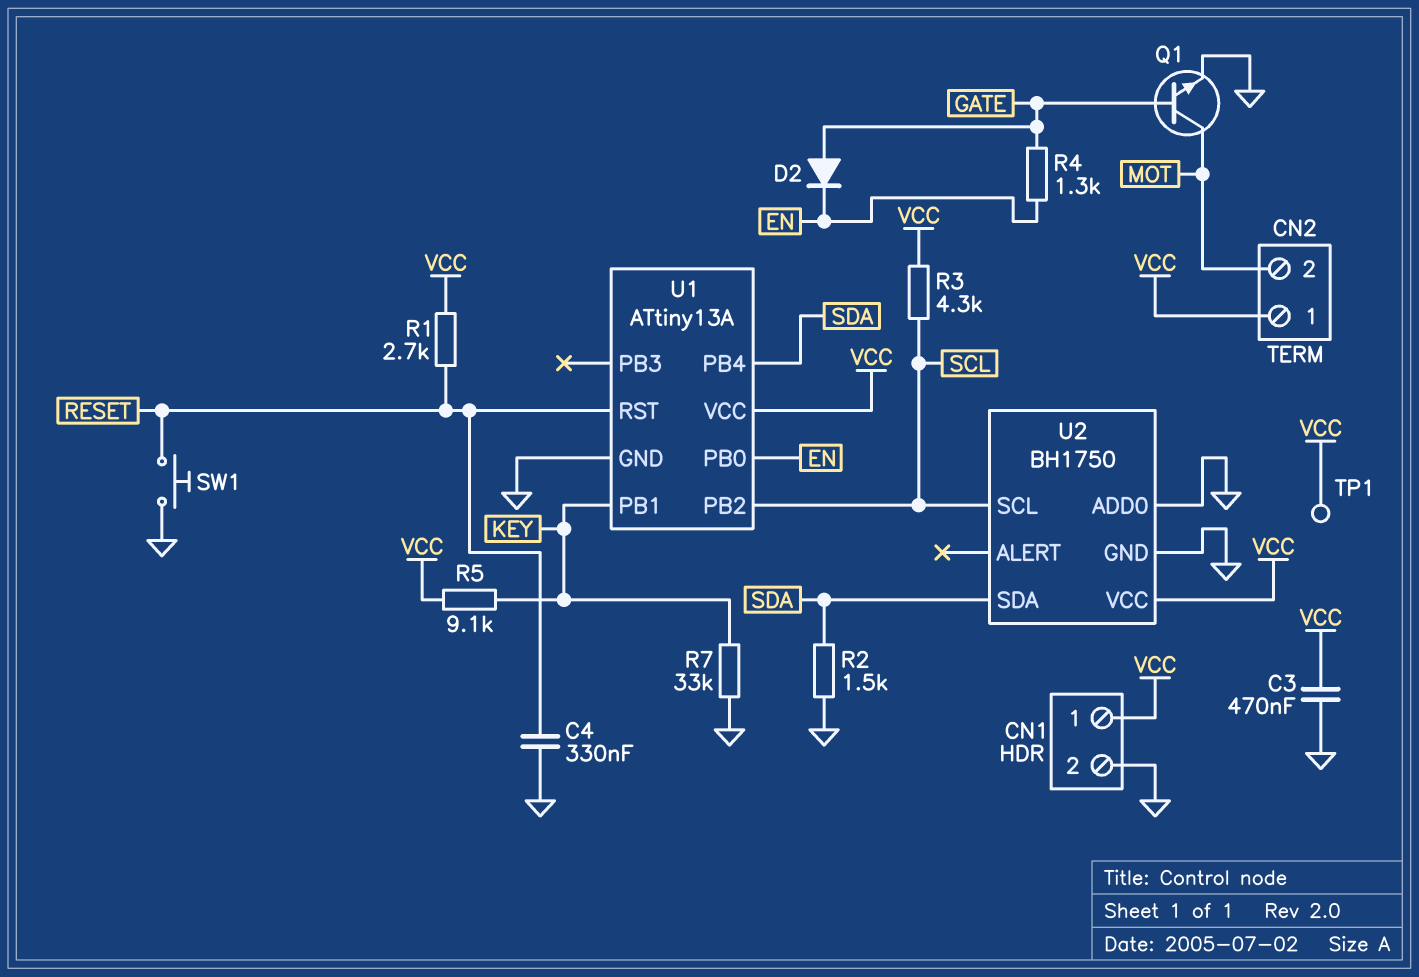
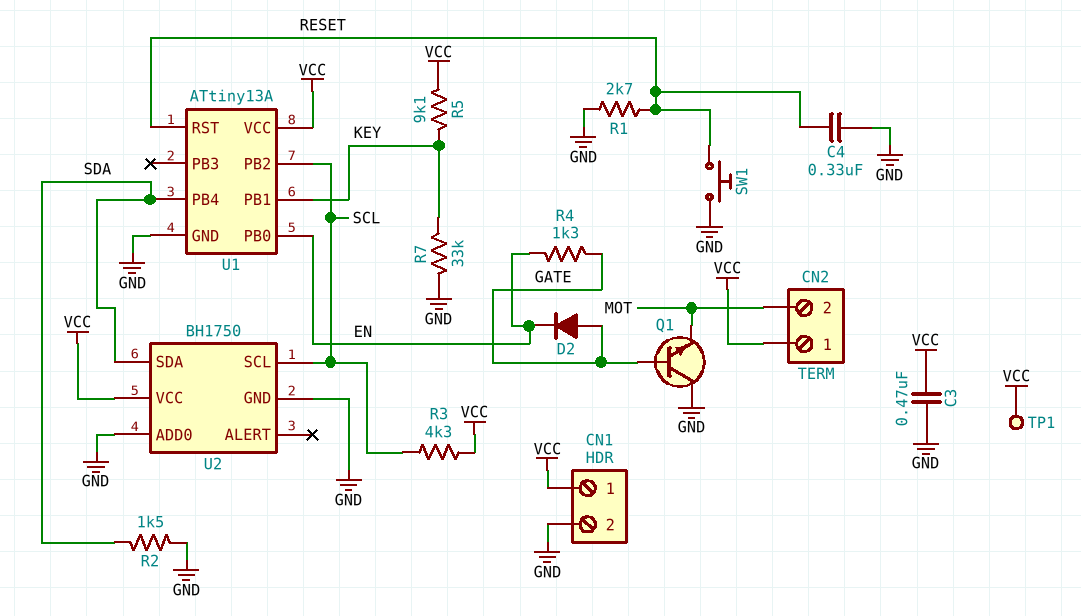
Q1: NPN (B GATE, C MOT, E GND) -> NPN (B GATE, C GND, E MOT)
R1: 2.7k (RESET, VCC) -> 2.7k (GND, RESET)

